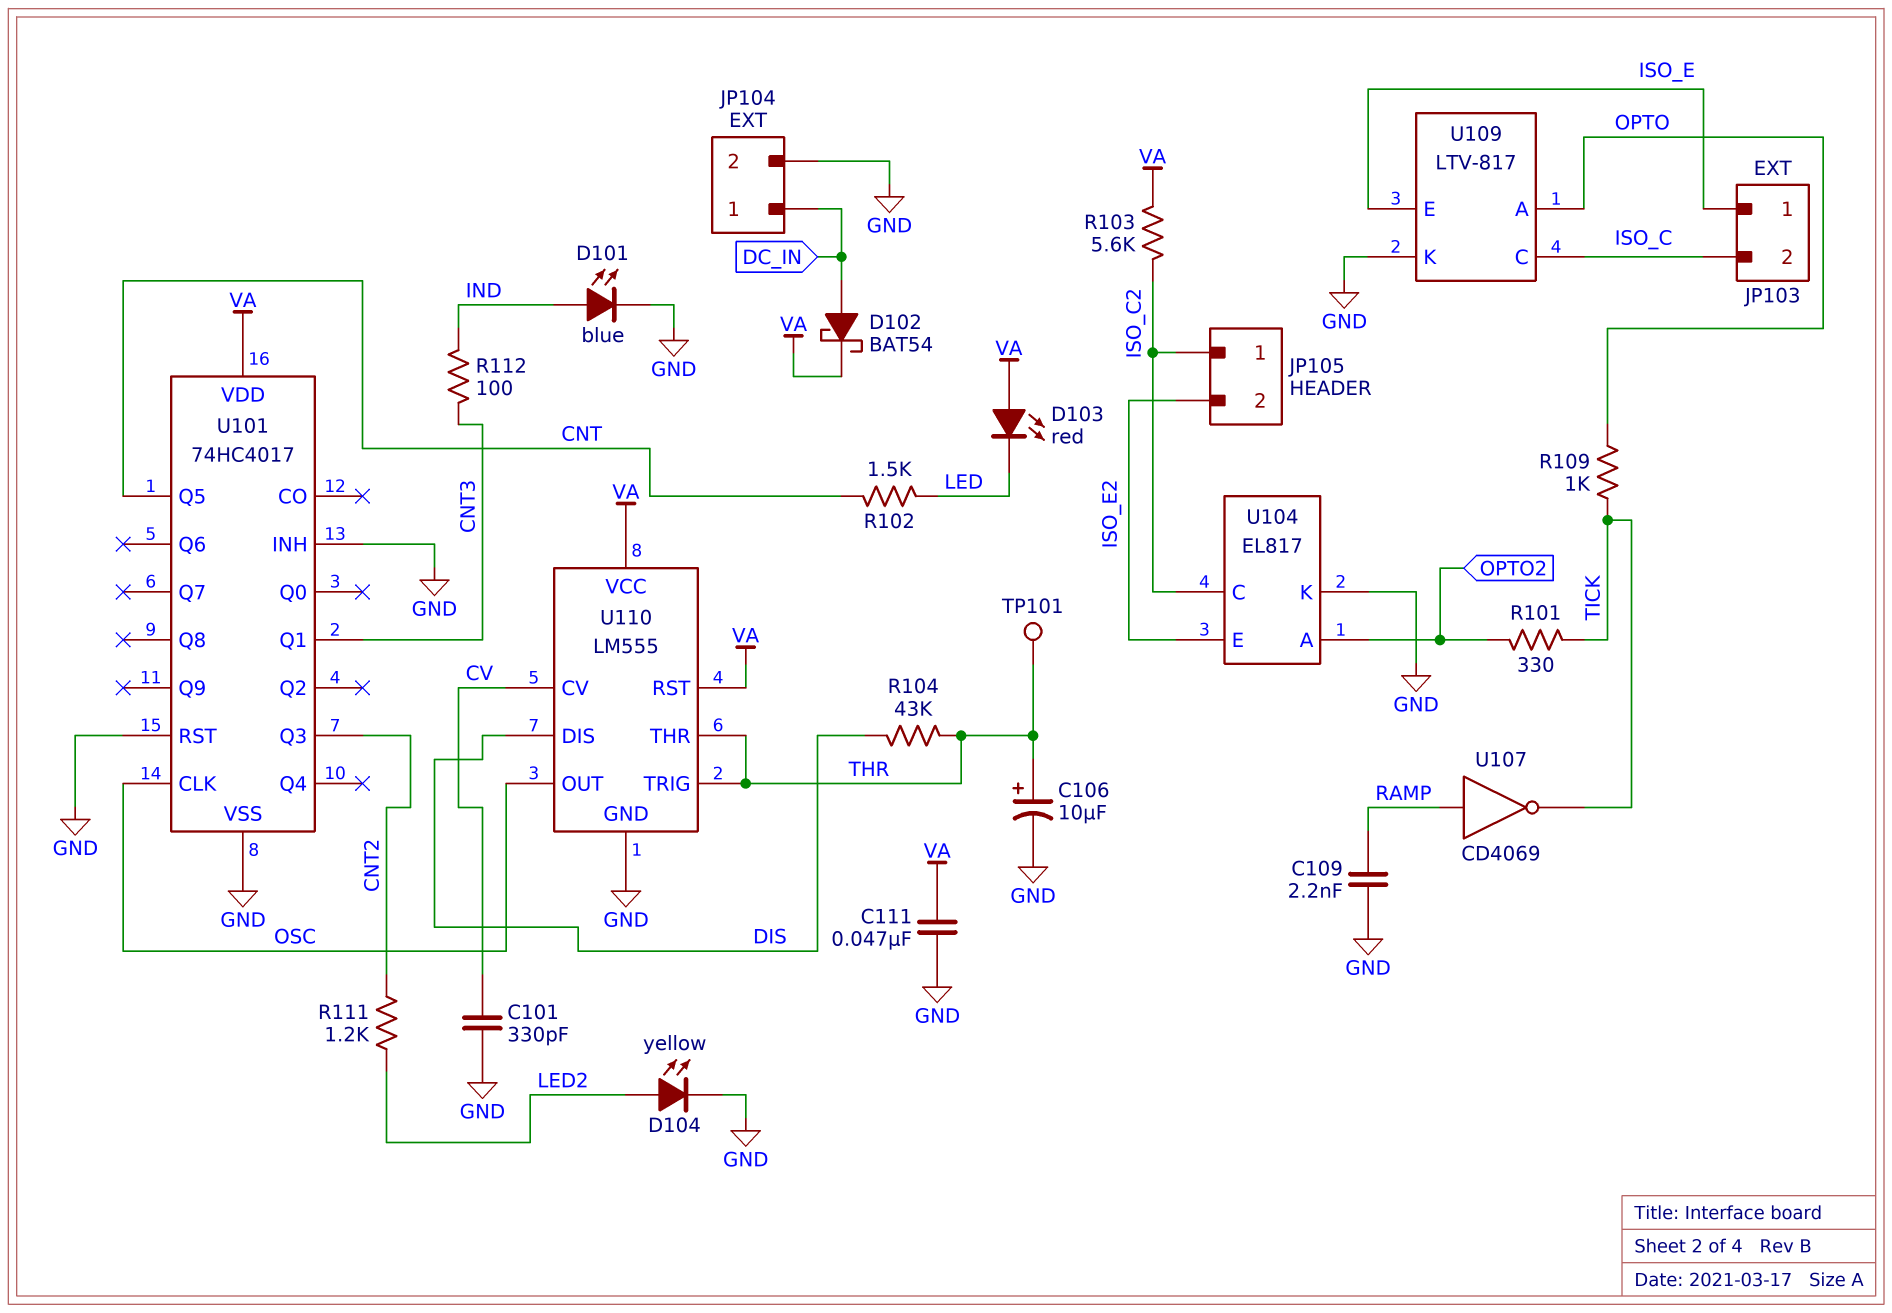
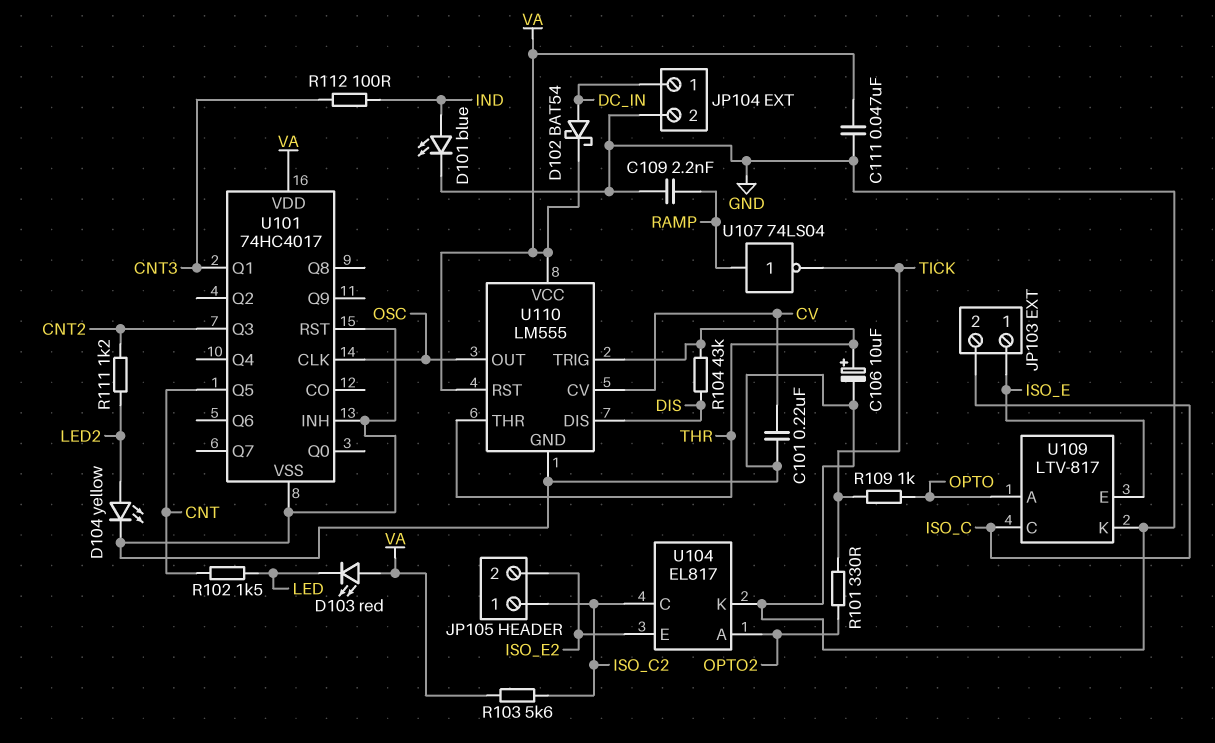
C101: 330pF (CV, GND) -> 220nF (CV, GND)
TP101: test point (THR) -> none
U107: NOT CD4069 (in RAMP, out TICK) -> NOT 74LS04 (in RAMP, out TICK)

